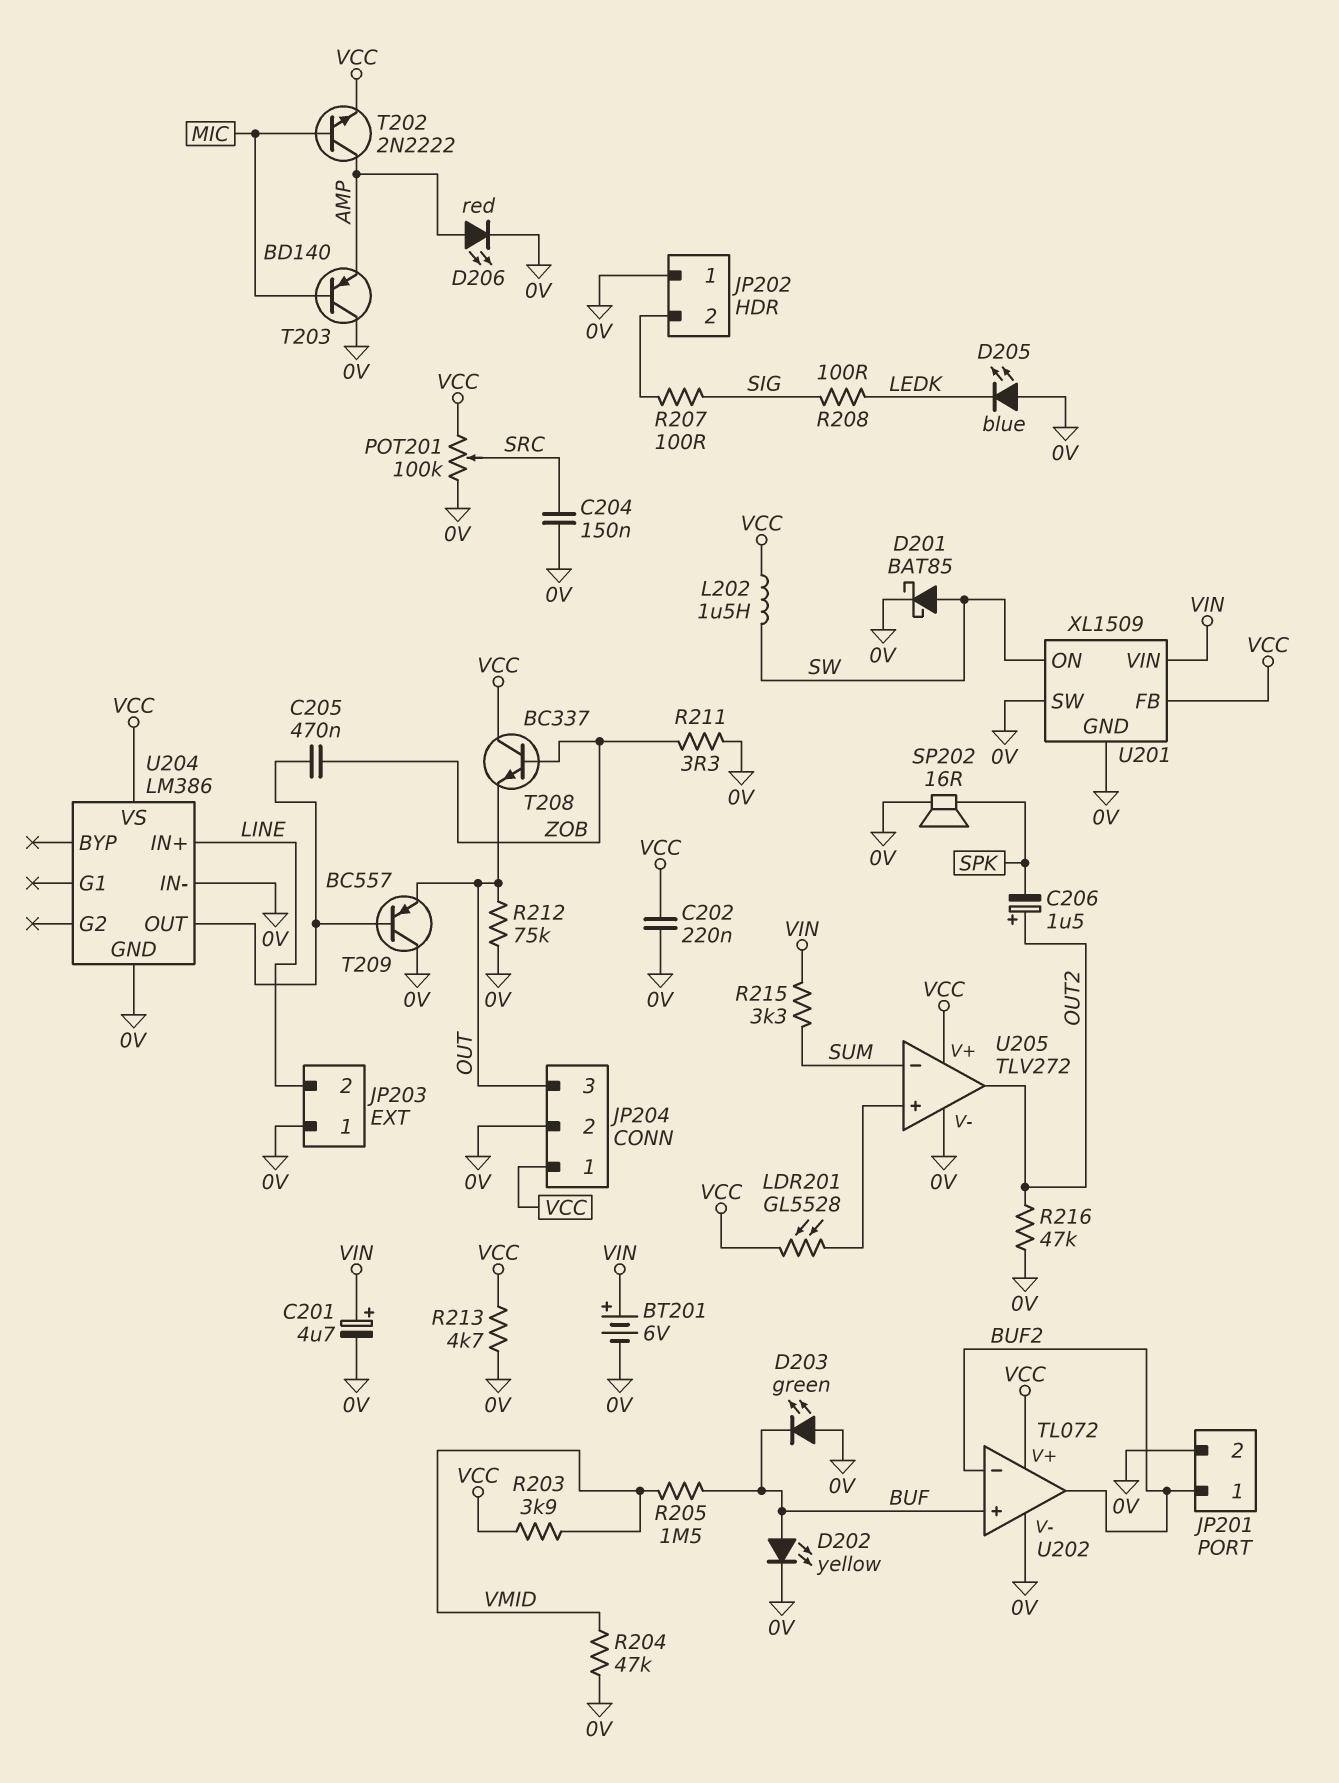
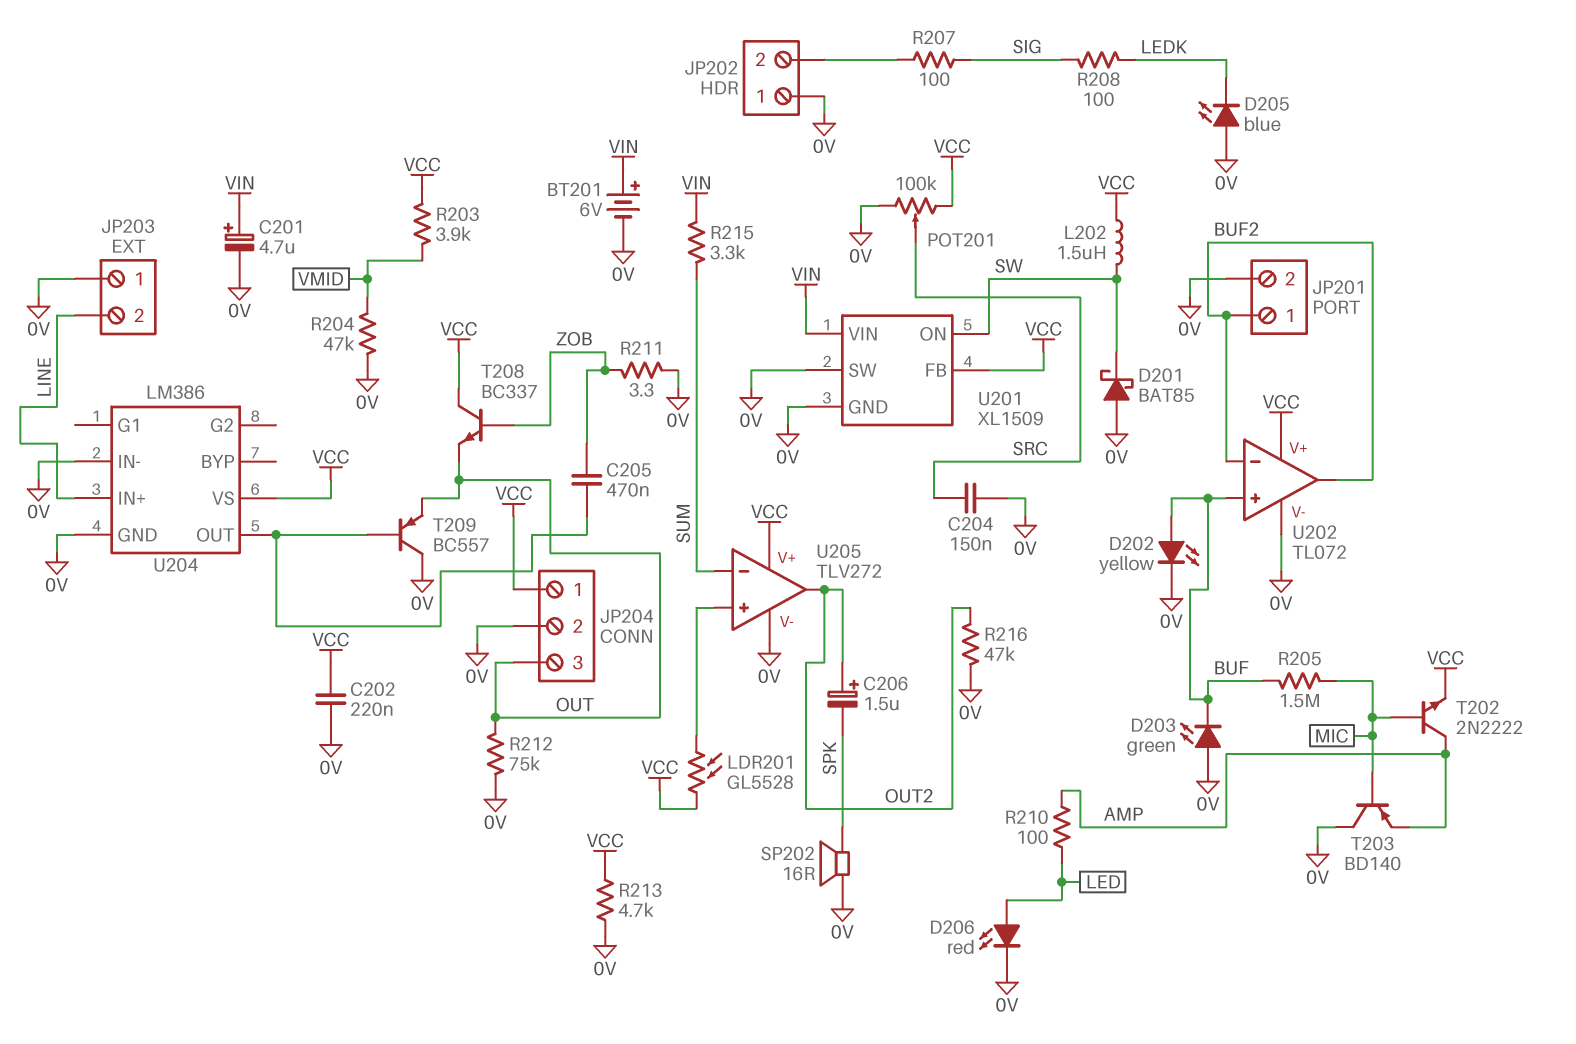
D201: schottky BAT85 (A SW, K 0V) -> schottky BAT85 (A 0V, K SW)
D206: LED red (A AMP, K 0V) -> LED red (A LED, K 0V)
R205: 1.5M (BUF, VMID) -> 1.5M (BUF, MIC)
R210: none -> 100 (AMP, LED)

